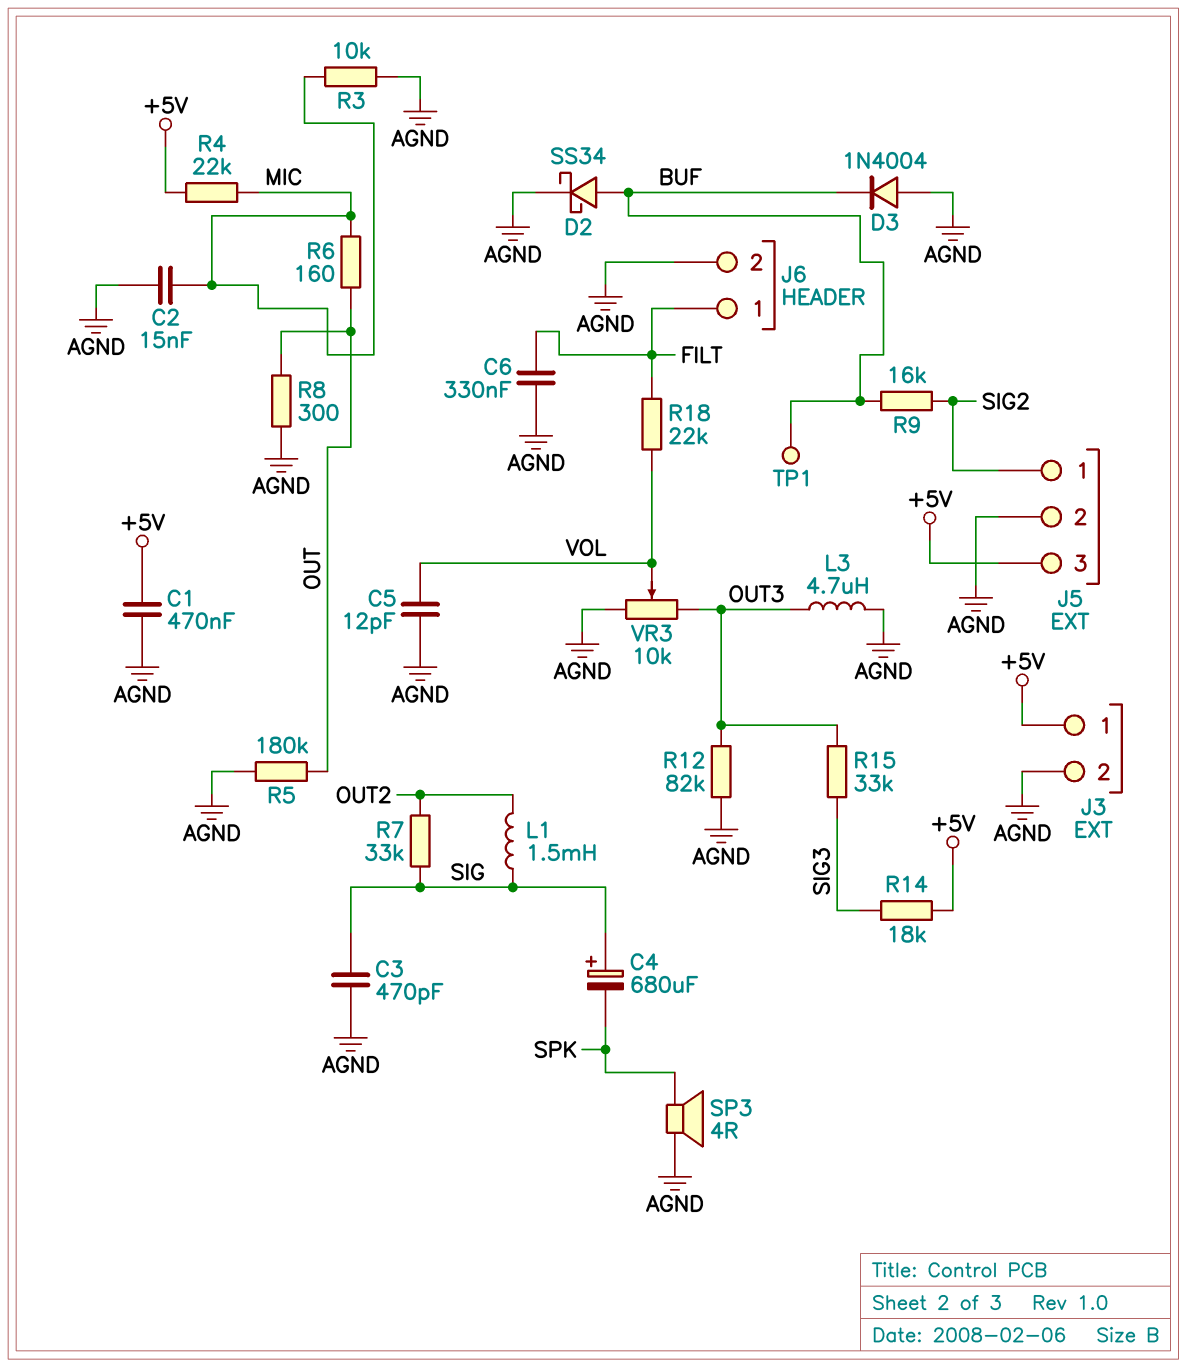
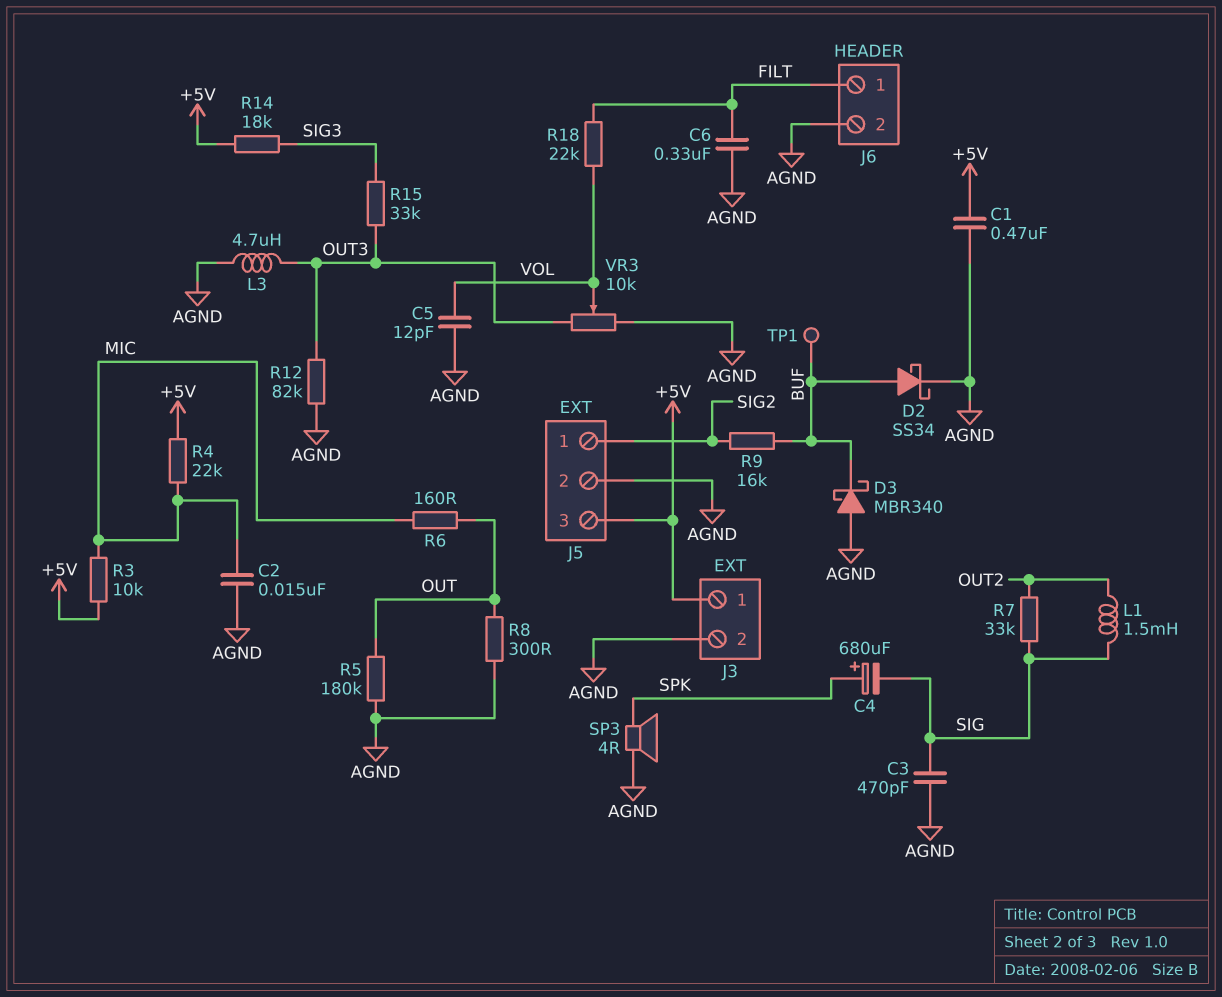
C4: 680uF (plus SIG, minus SPK) -> 680uF (plus SPK, minus SIG)
D3: diode 1N4004 (A AGND, K BUF) -> schottky MBR340 (A AGND, K BUF)
R3: 10k (AGND, MIC) -> 10k (+5V, MIC)

